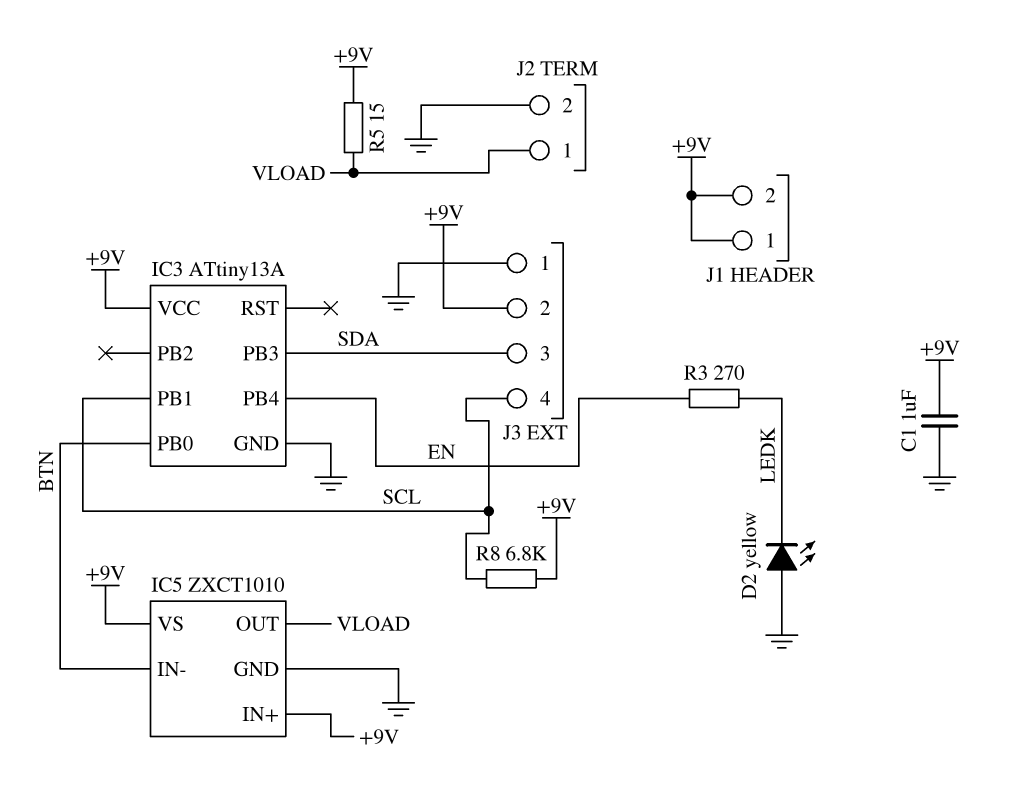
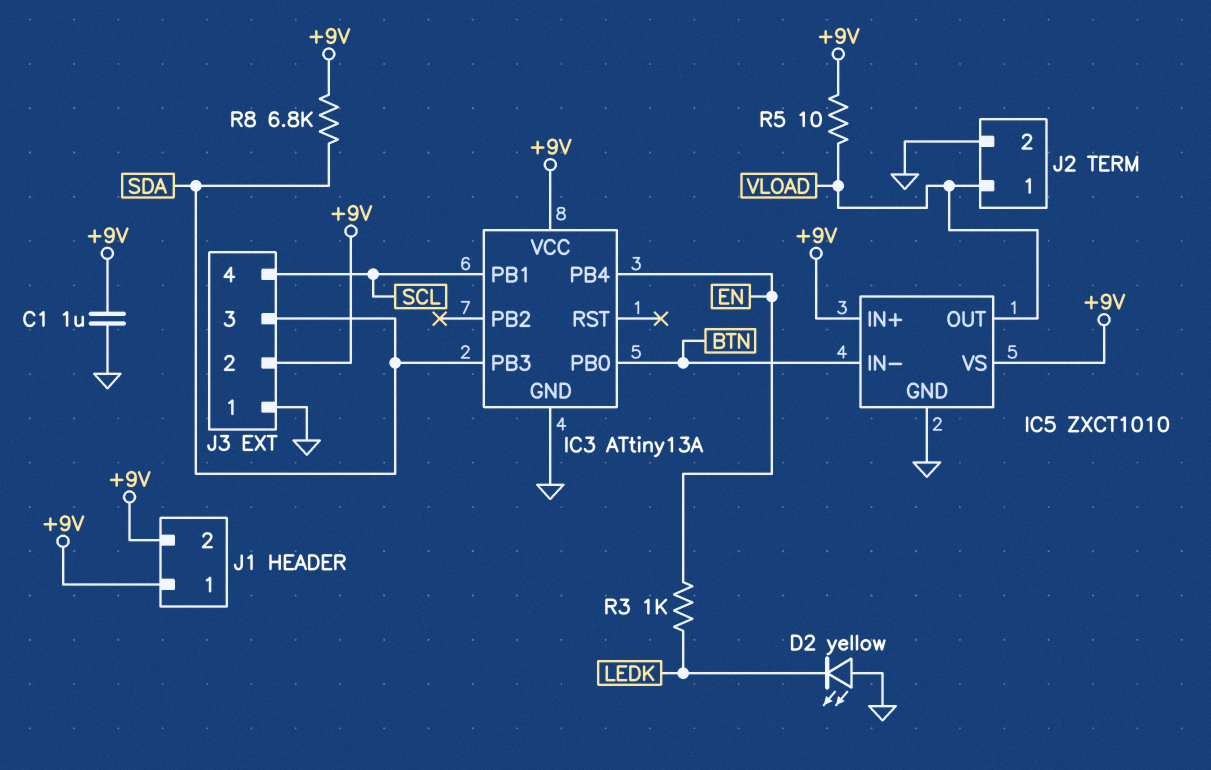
R3: 270 (EN, LEDK) -> 1k (EN, LEDK)
R5: 15 (+9V, VLOAD) -> 10 (+9V, VLOAD)
R8: 6.8k (+9V, SCL) -> 6.8k (+9V, SDA)

